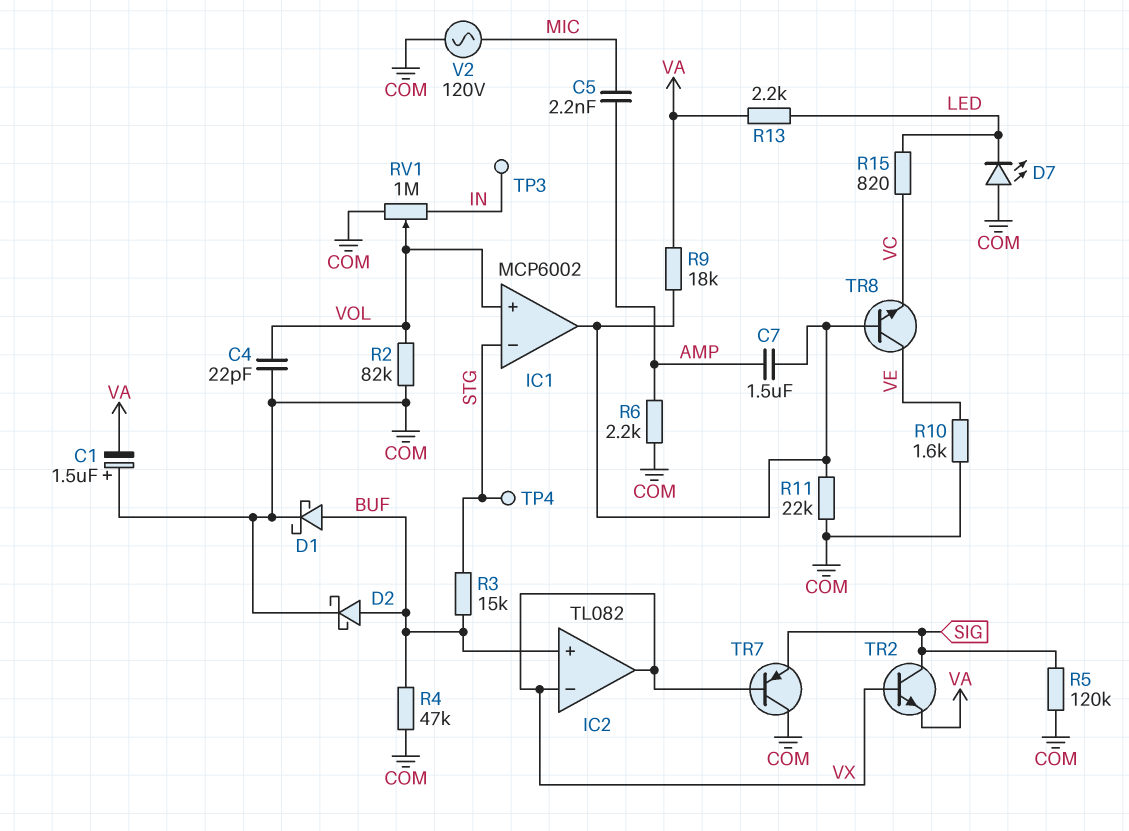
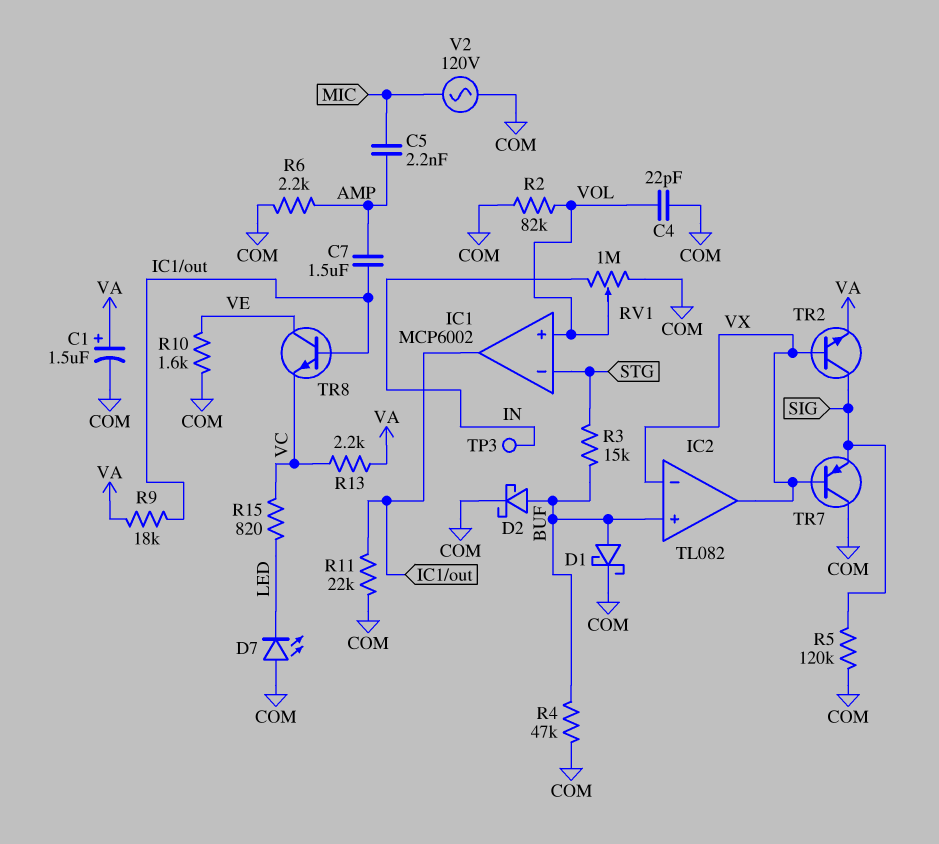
C1: 1.5uF (plus COM, minus VA) -> 1.5uF (plus VA, minus COM)
R13: 2.2k (LED, VA) -> 2.2k (VA, VC)
TP4: test point (STG) -> none

